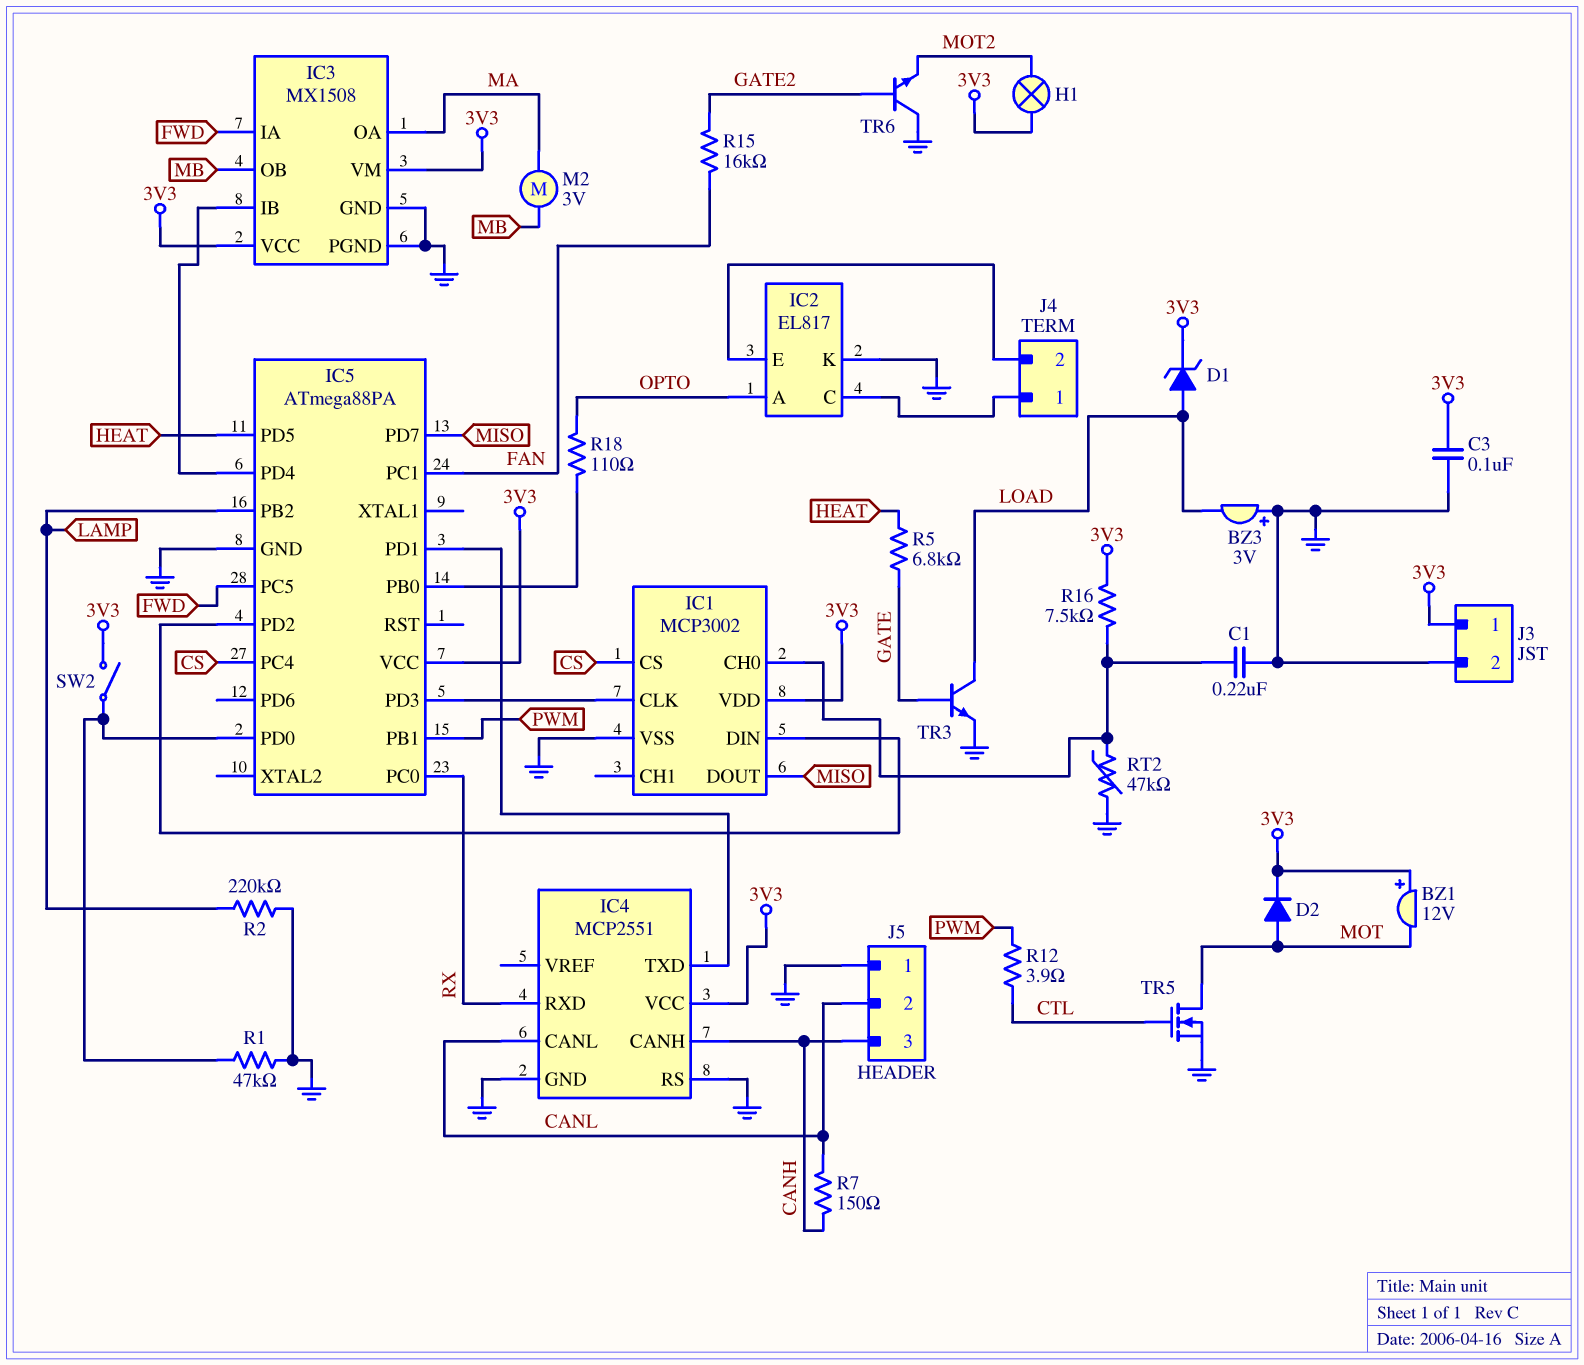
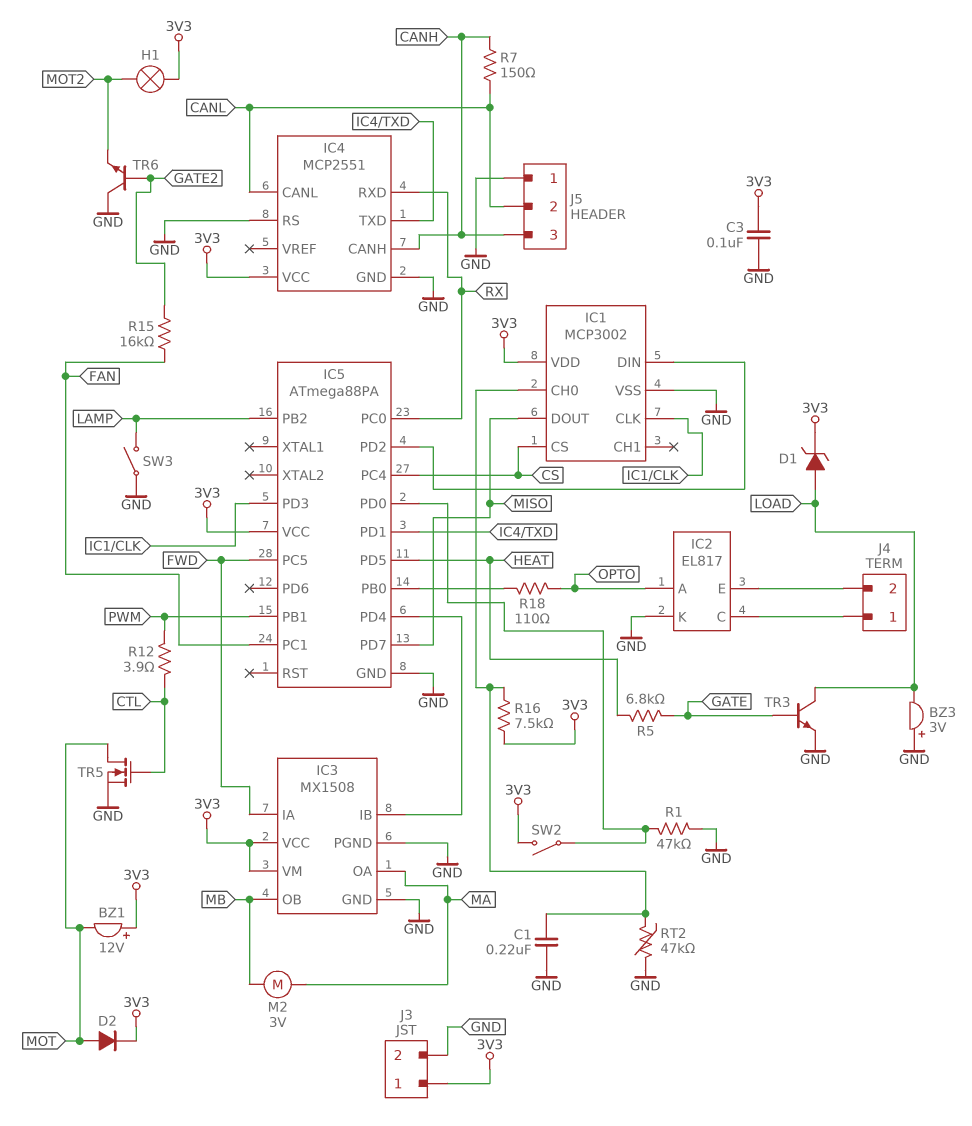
R2: 220k (GND, LAMP) -> none
SW3: none -> switch (GND, LAMP)

